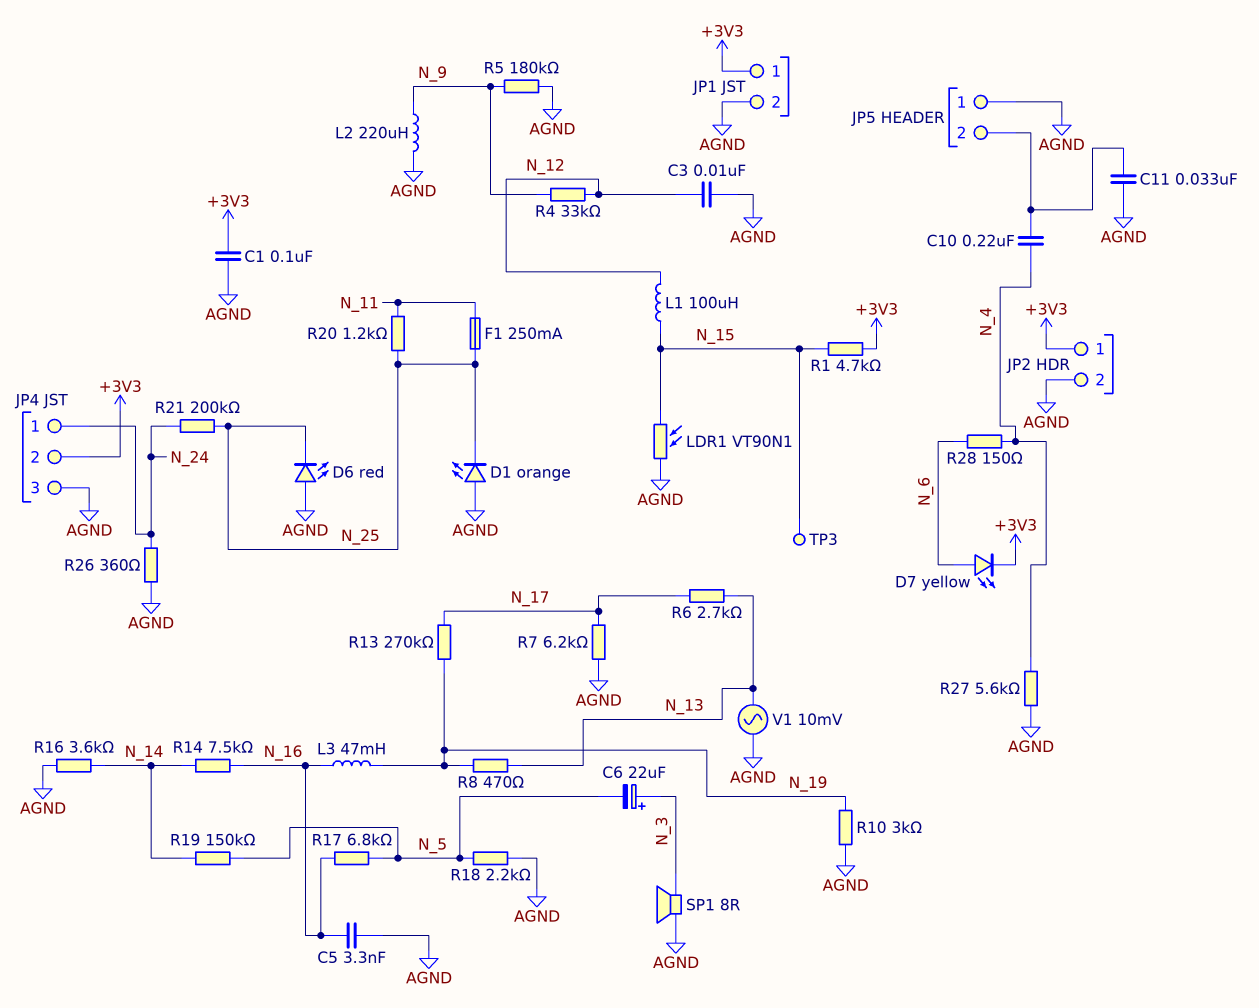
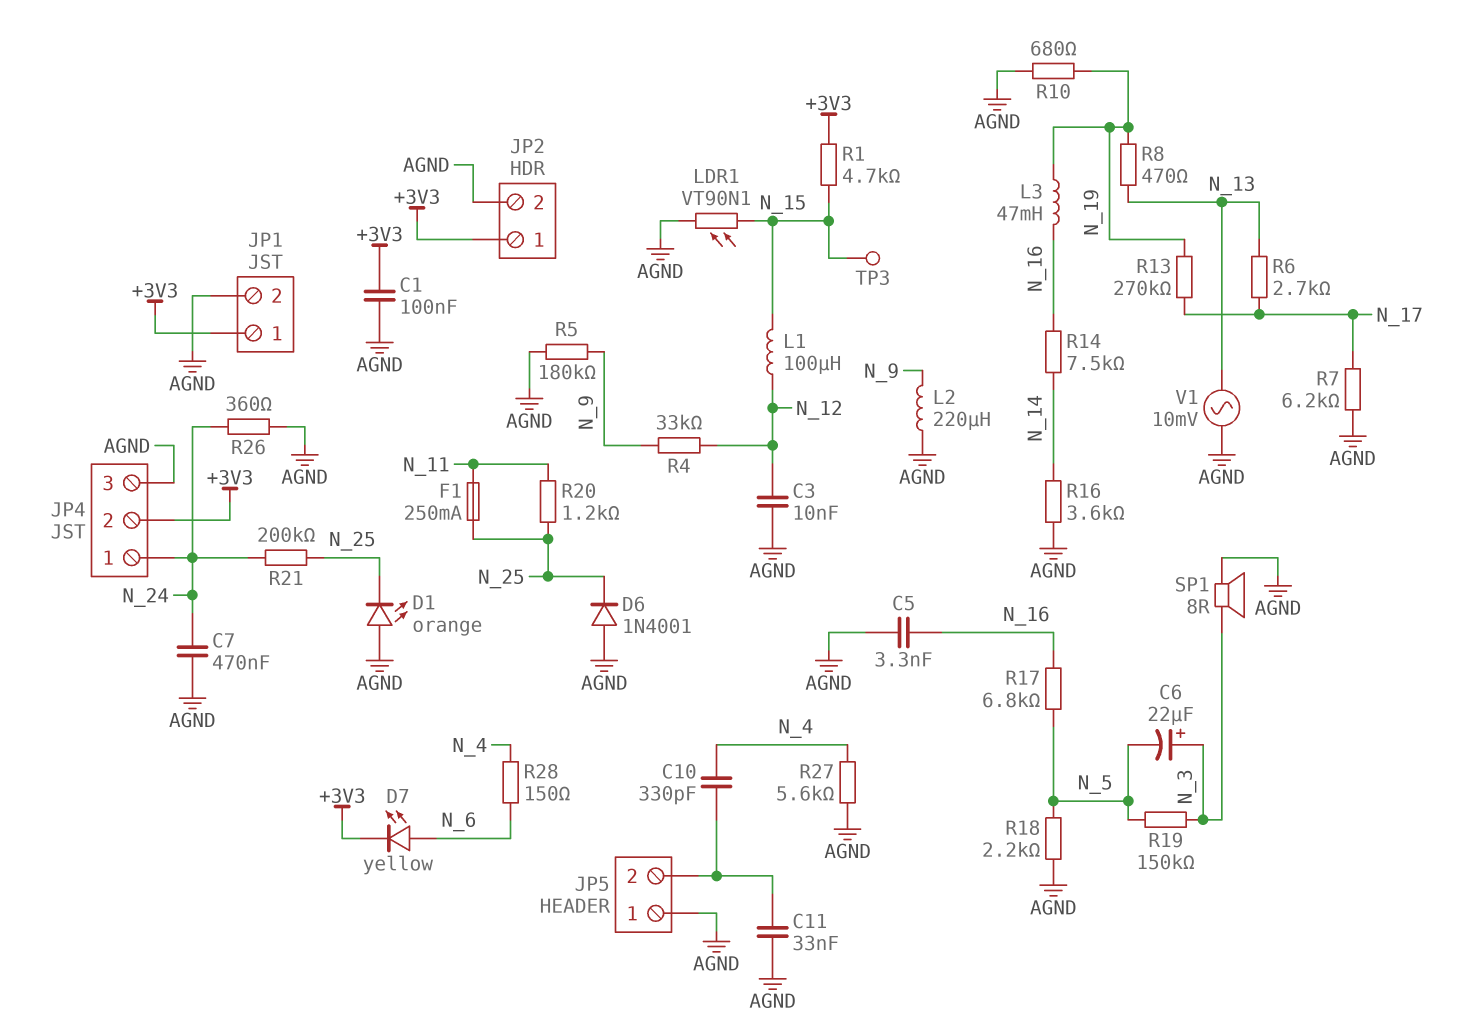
C7: none -> 470nF (AGND, N_24)
C10: 220nF (JP5/2, N_4) -> 330pF (JP5/2, N_4)
D6: LED red (A AGND, K N_25) -> diode 1N4001 (A AGND, K N_25)
R10: 3k (AGND, N_19) -> 680 (AGND, N_19)
R19: 150k (N_5, N_14) -> 150k (N_3, N_5)

